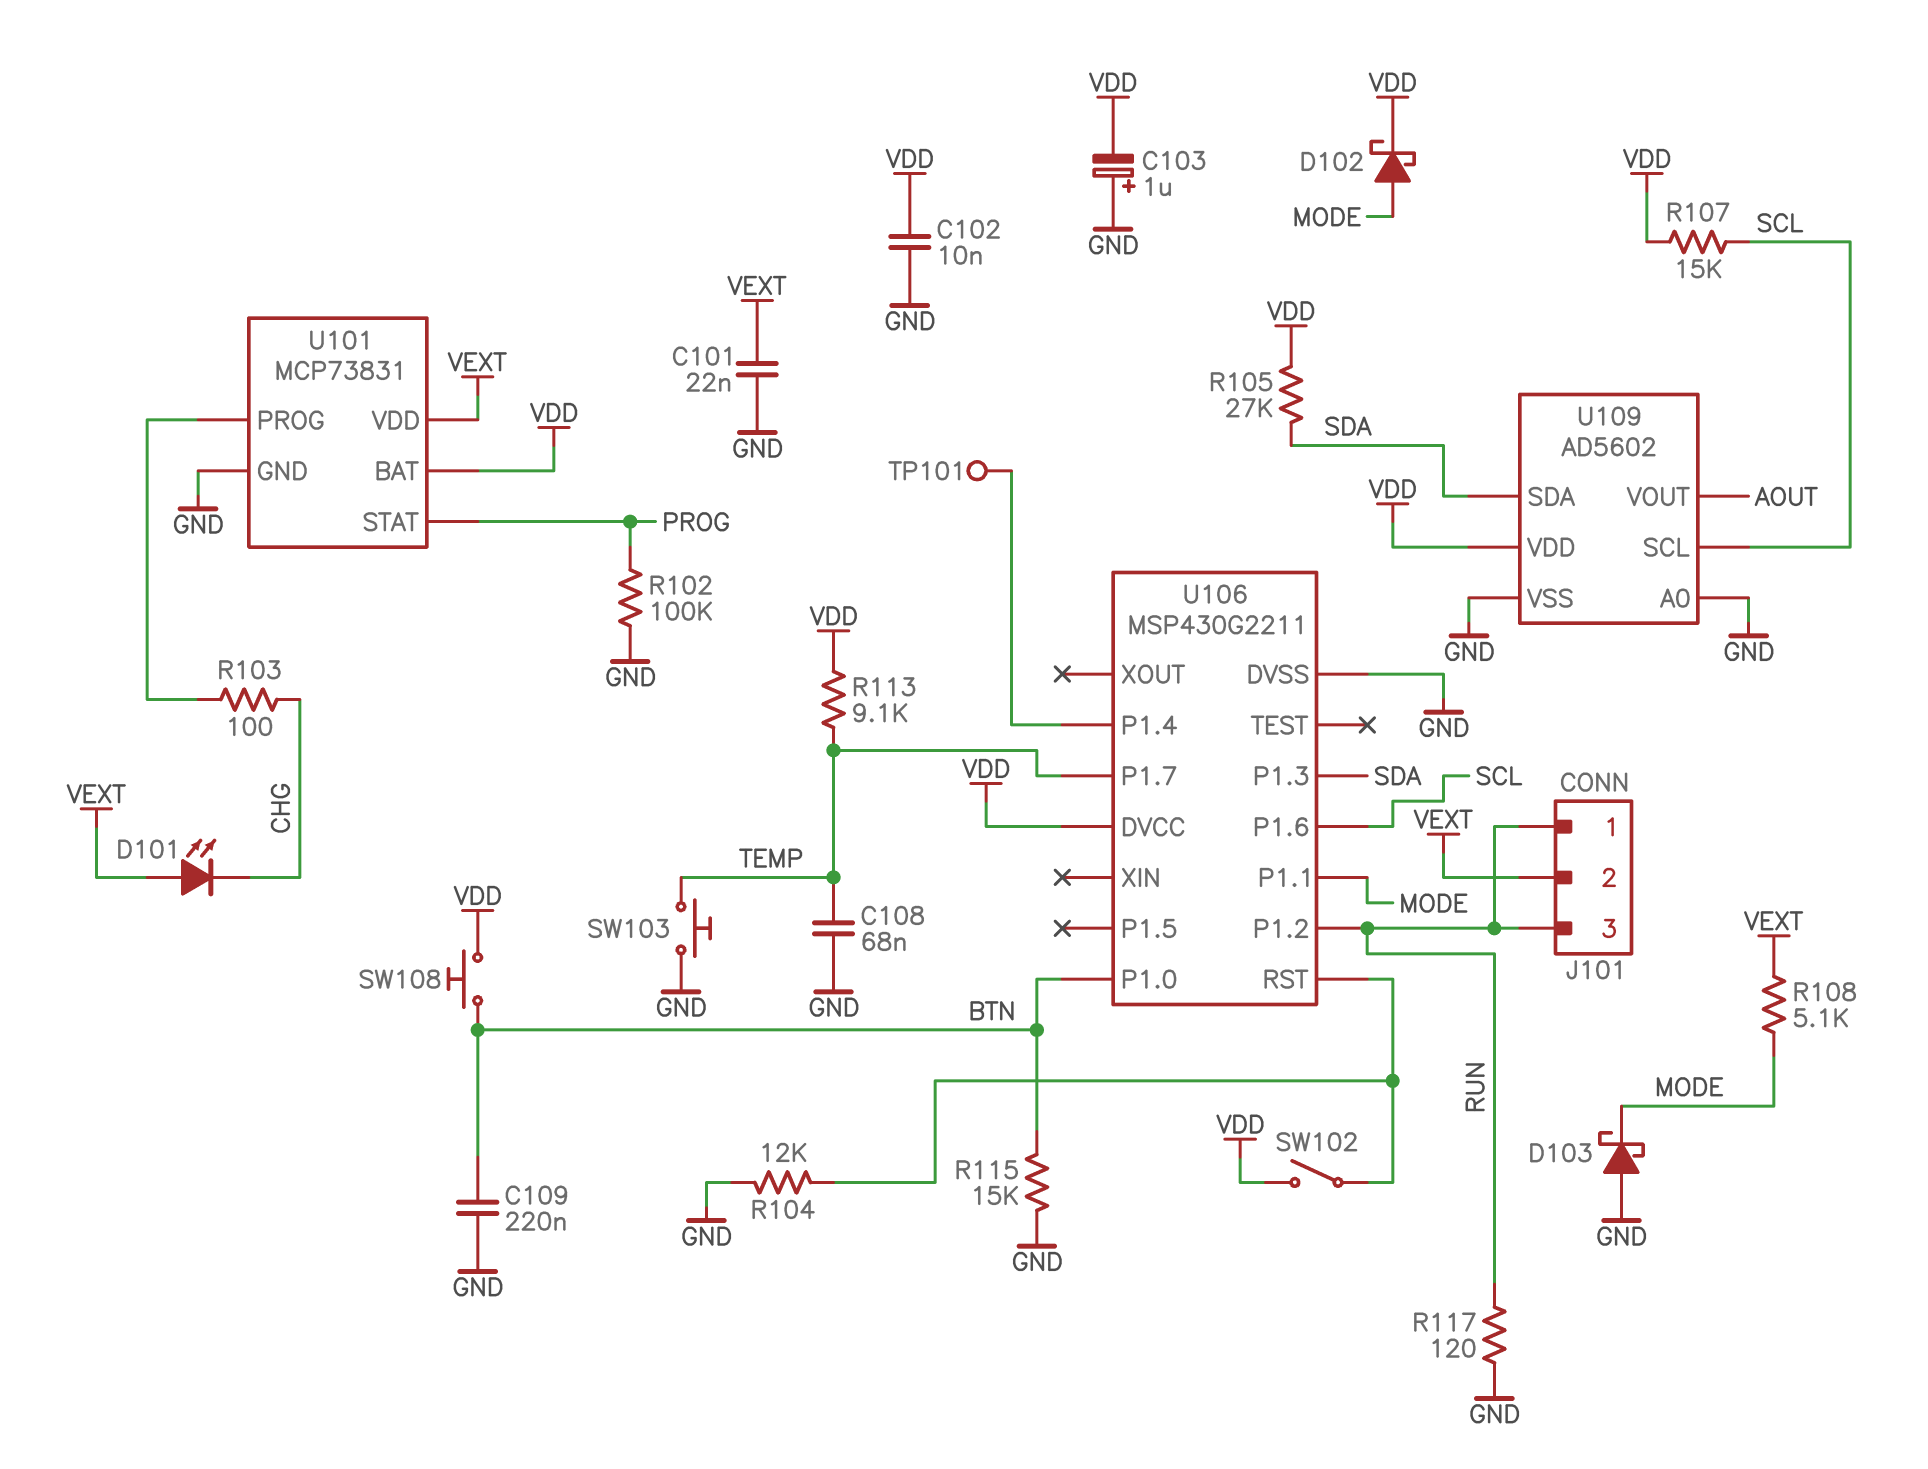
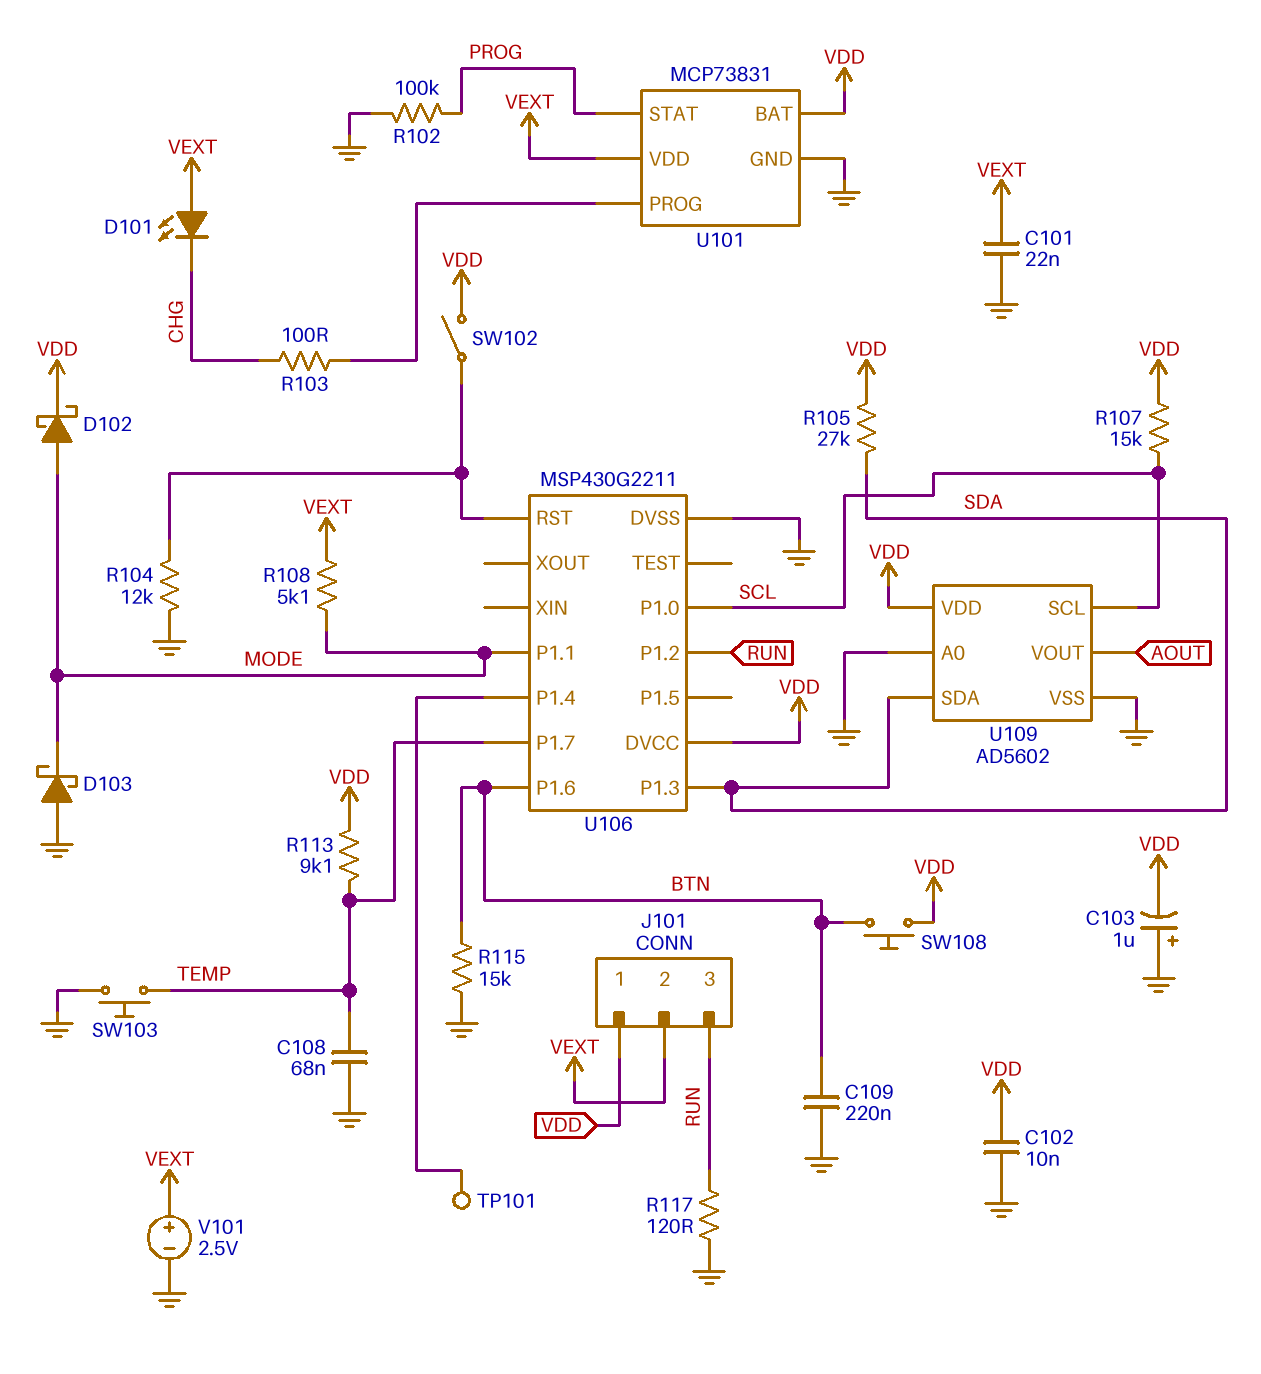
J101 pin 1: RUN -> VDD
U106 pin P1.0: BTN -> SCL
U106 pin P1.6: SCL -> BTN
V101: none -> 2.5V (plus VEXT, minus GND)

